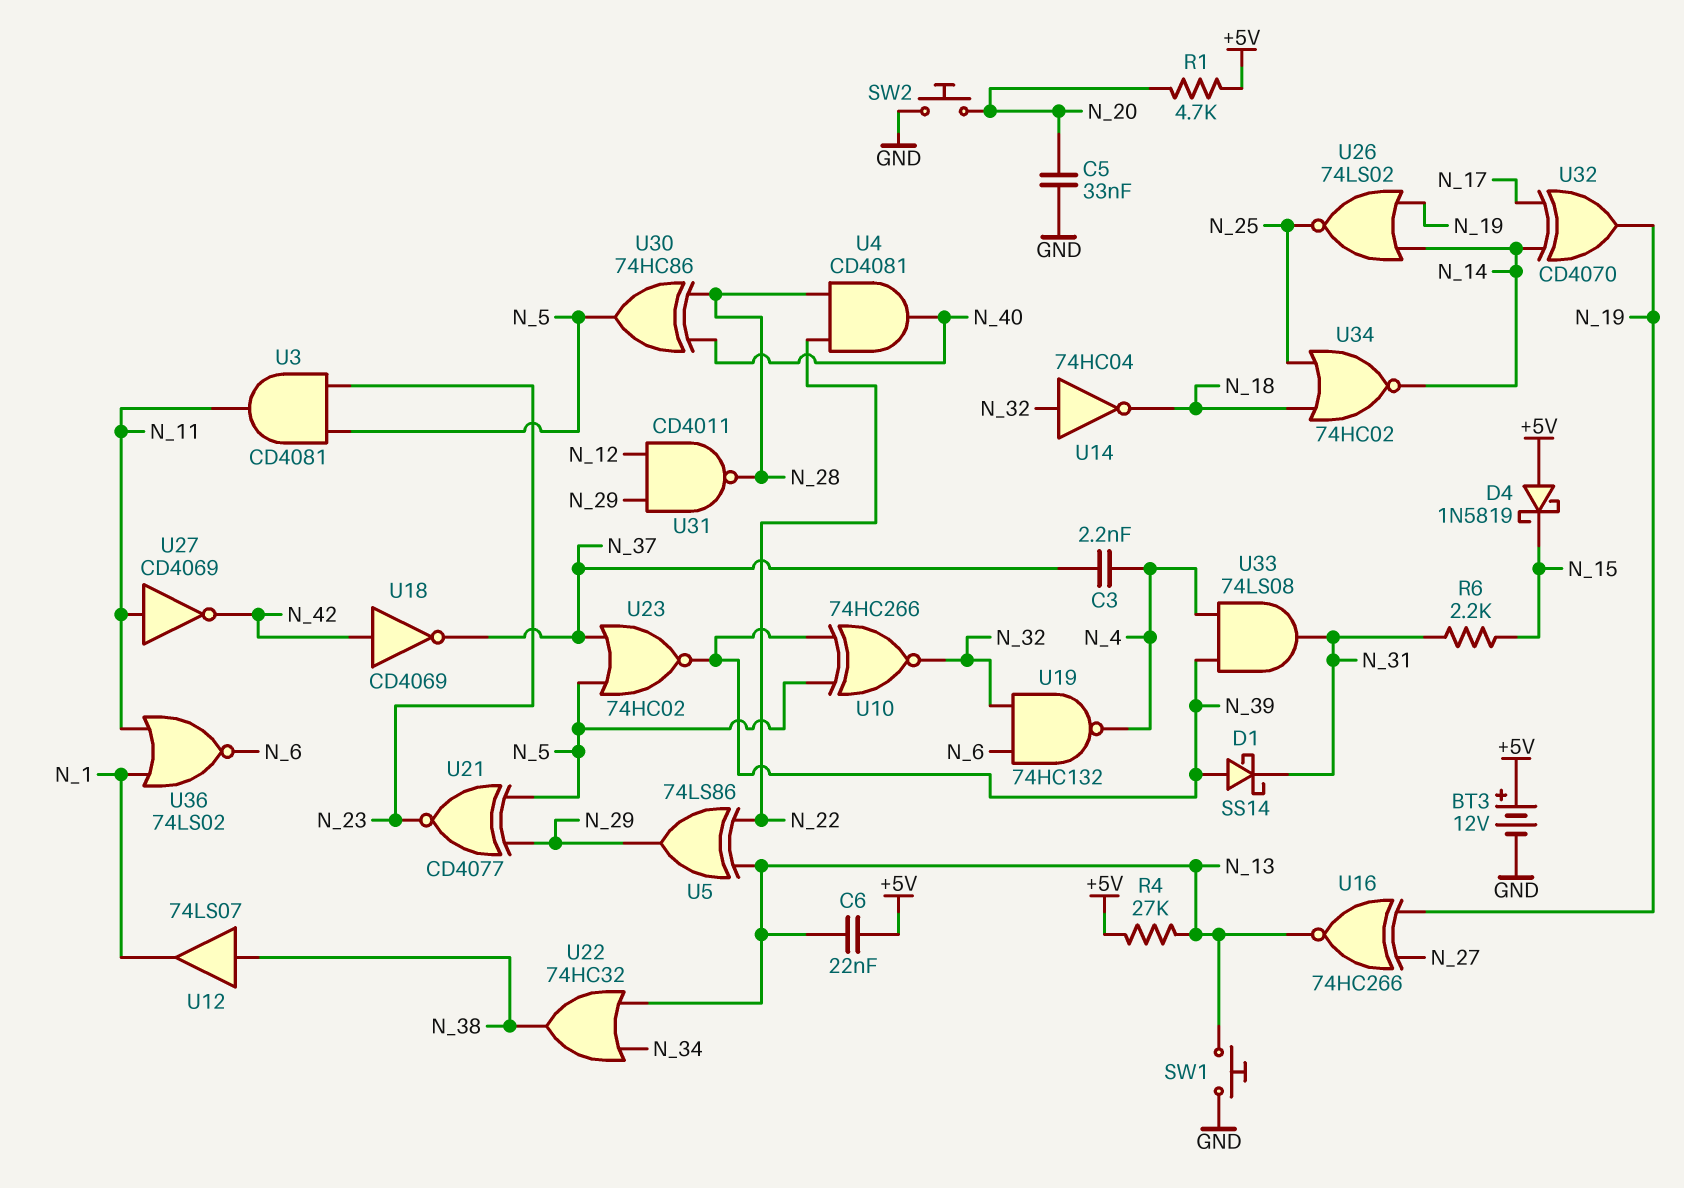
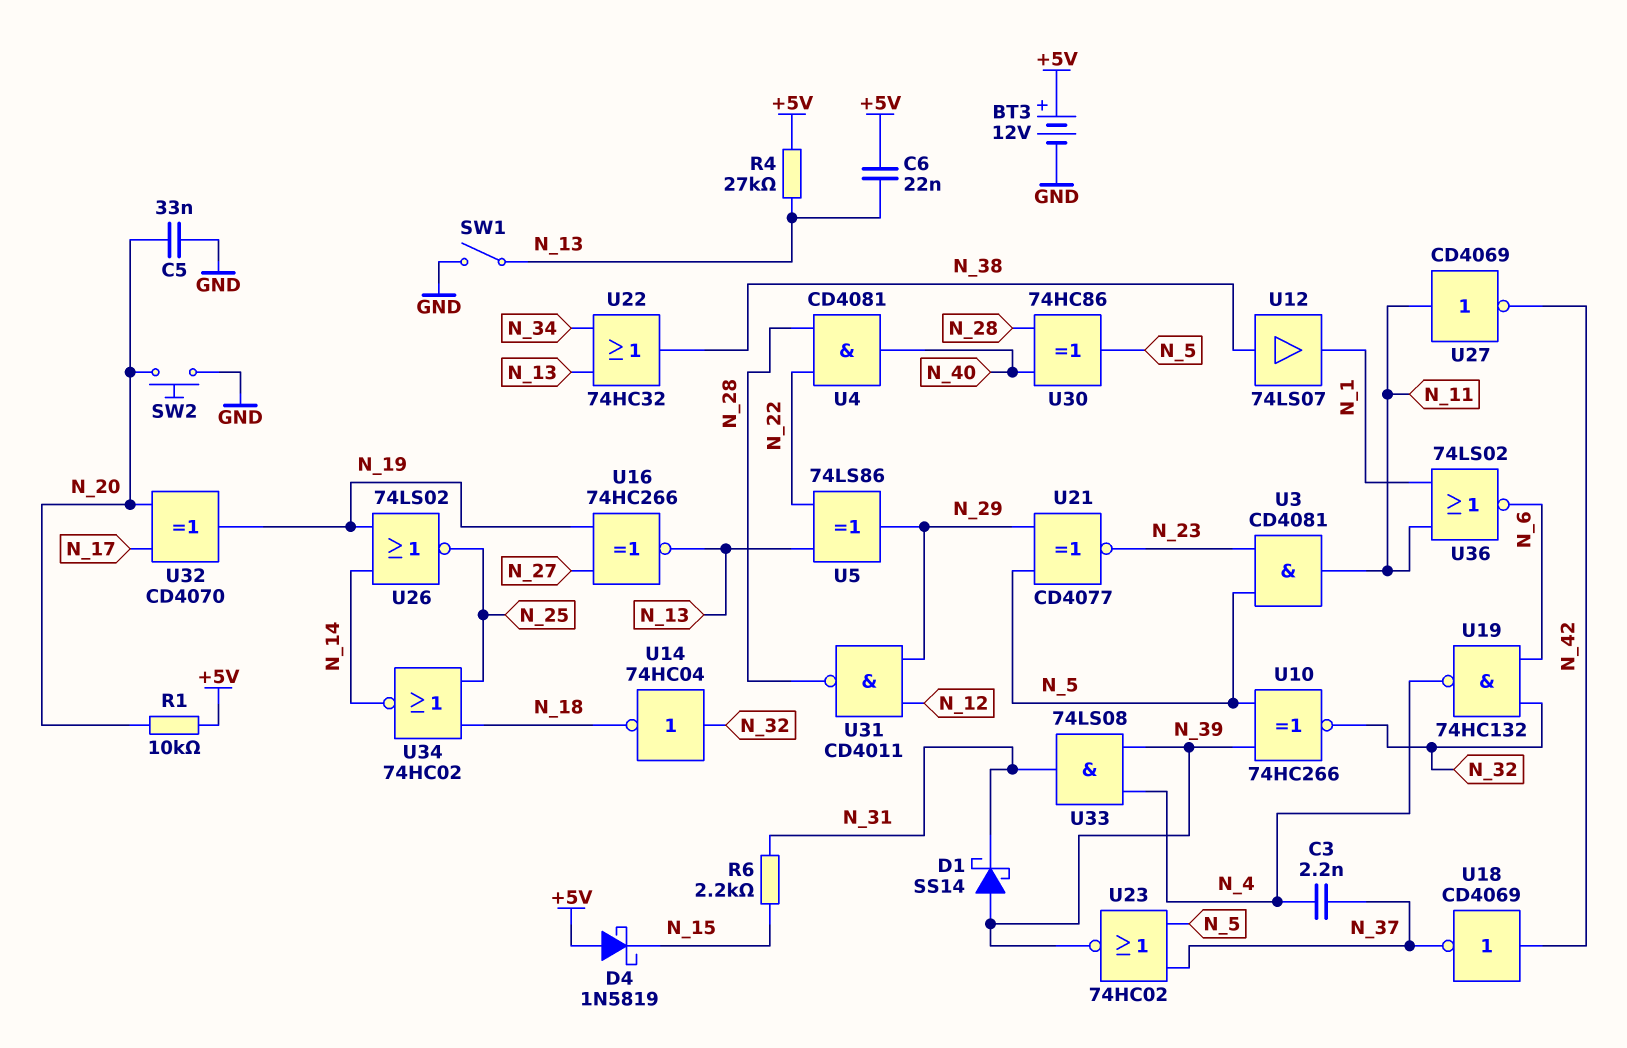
R1: 4.7k (+5V, N_20) -> 10k (+5V, N_20)
SW1: button (GND, N_13) -> switch (GND, N_13)
U32: XOR CD4070 (in N_14, in N_17, out N_19) -> XOR CD4070 (in N_17, in N_20, out N_19)

